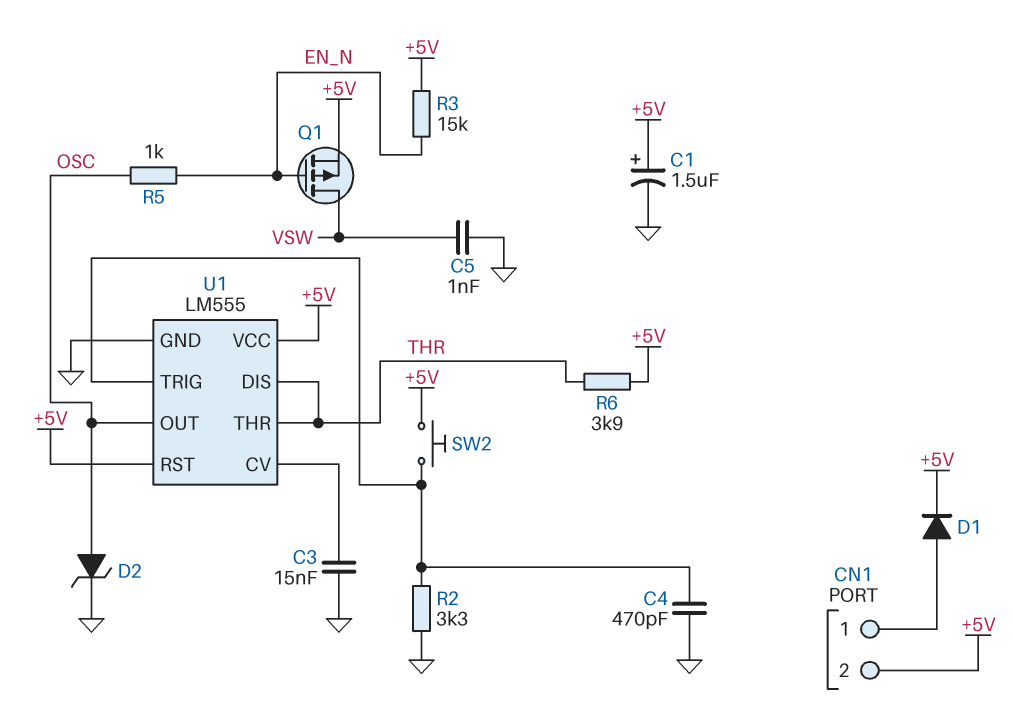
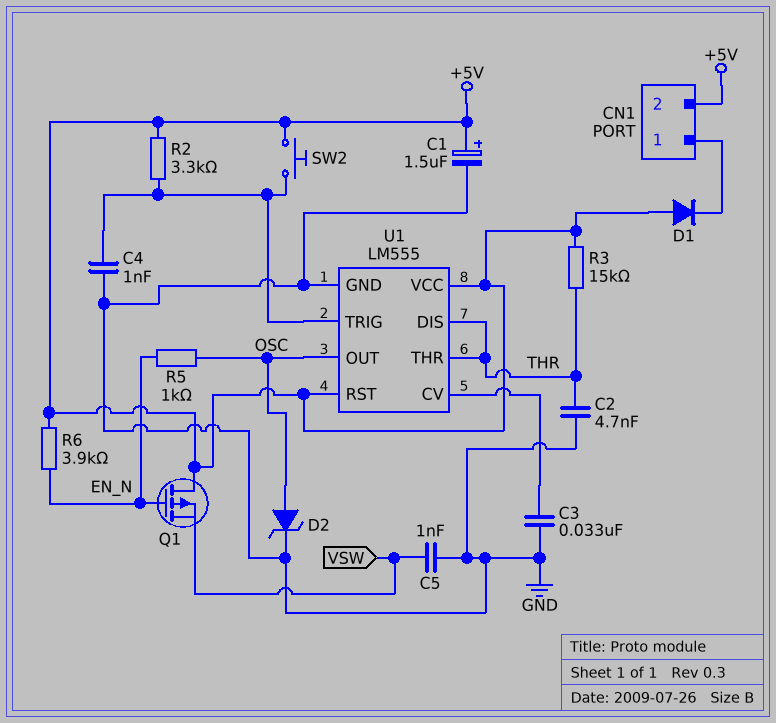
C2: none -> 4.7nF (GND, THR)
C3: 15nF (GND, U1/CV) -> 33nF (GND, U1/CV)
C4: 470pF (GND, U1/TRIG) -> 1nF (GND, U1/TRIG)
D1: diode (A CN1/1, K +5V) -> diode (A +5V, K CN1/1)
Q1: PMOS (G EN_N, D VSW, S +5V) -> PMOS (G EN_N, D +5V, S VSW)
R2: 3.3k (GND, U1/TRIG) -> 3.3k (+5V, U1/TRIG)
R3: 15k (+5V, EN_N) -> 15k (+5V, THR)
R6: 3.9k (+5V, THR) -> 3.9k (+5V, EN_N)

